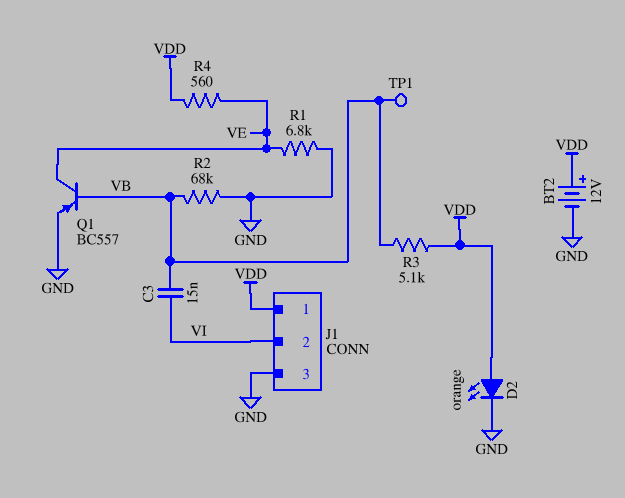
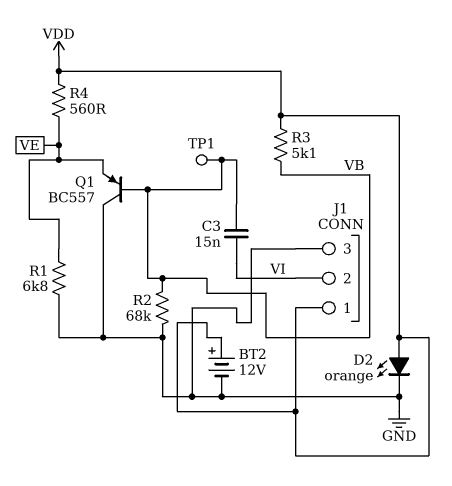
Q1: PNP BC557 (B VB, C VE, E GND) -> PNP BC557 (B VB, C GND, E VE)

